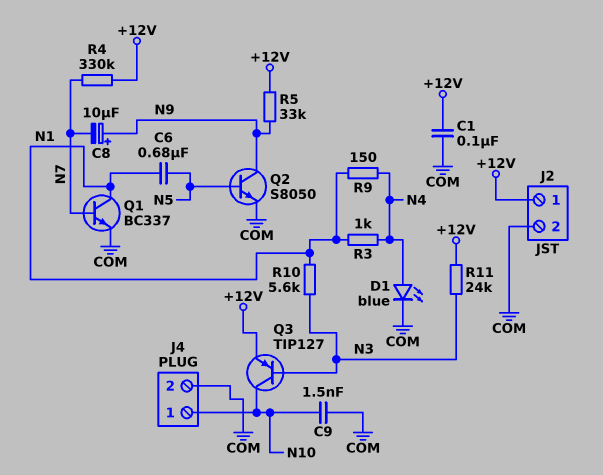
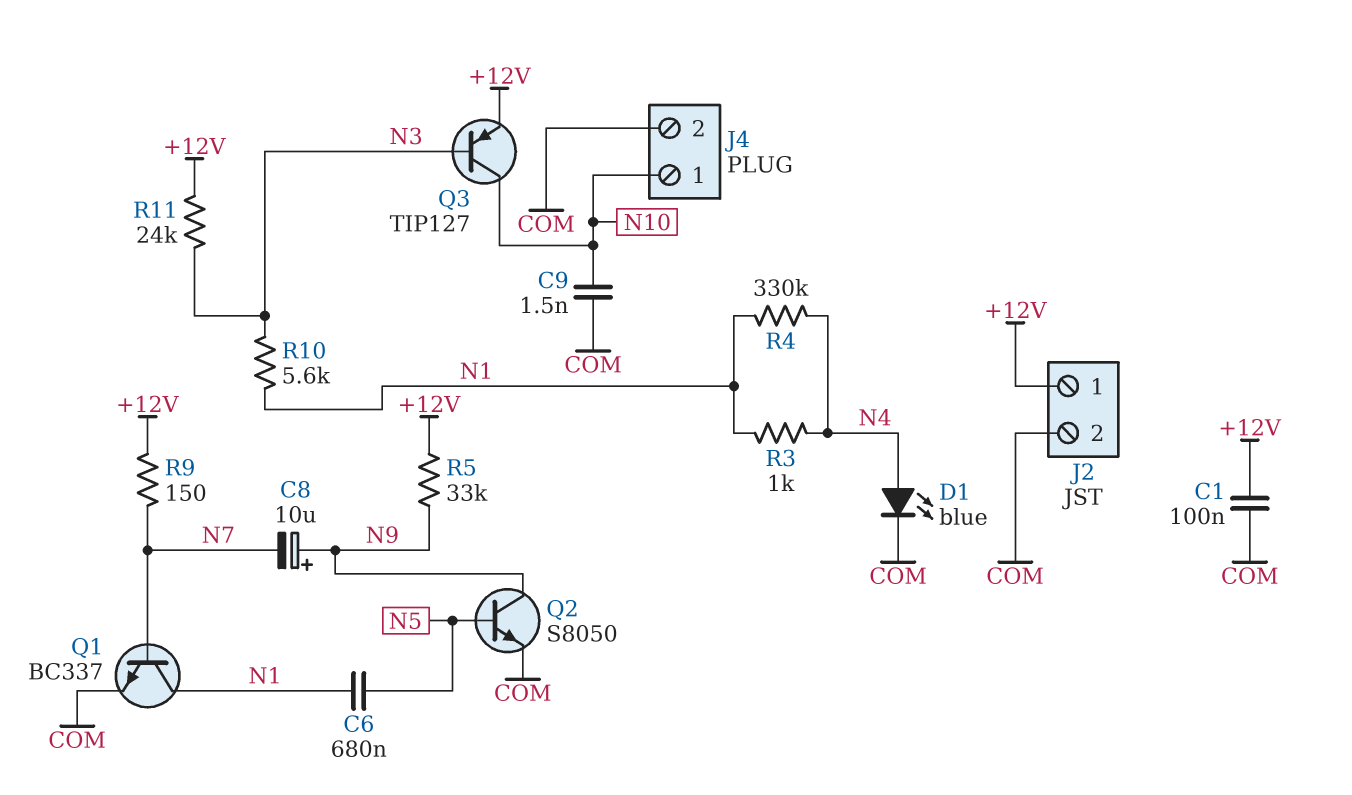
R4: 330k (+12V, N7) -> 330k (N1, N4)
R9: 150 (N1, N4) -> 150 (+12V, N7)

